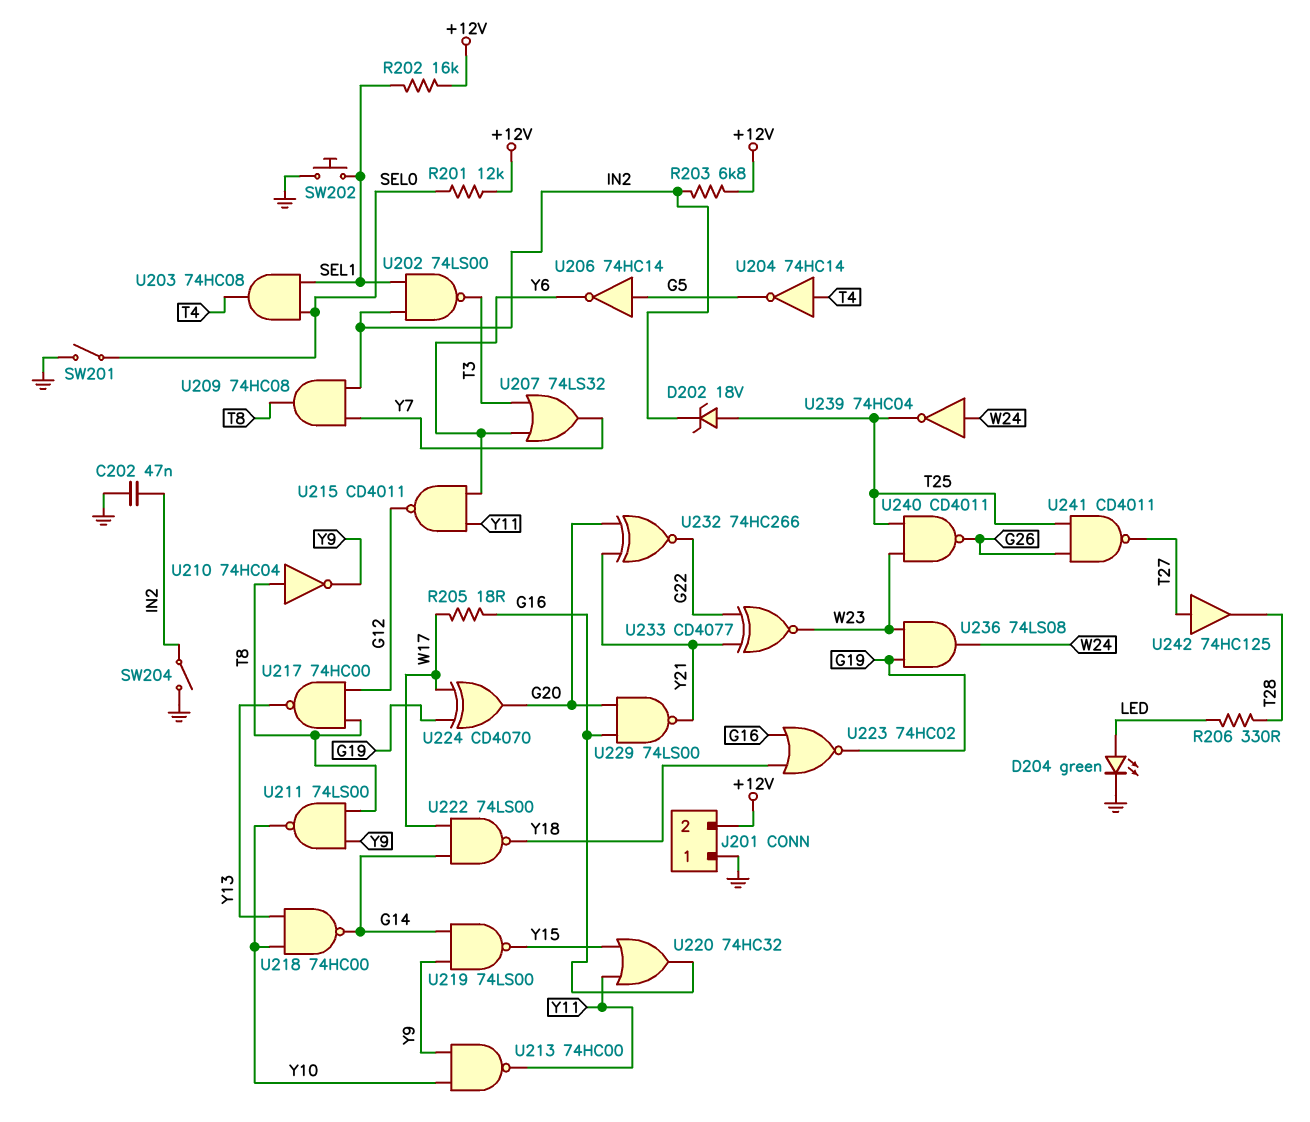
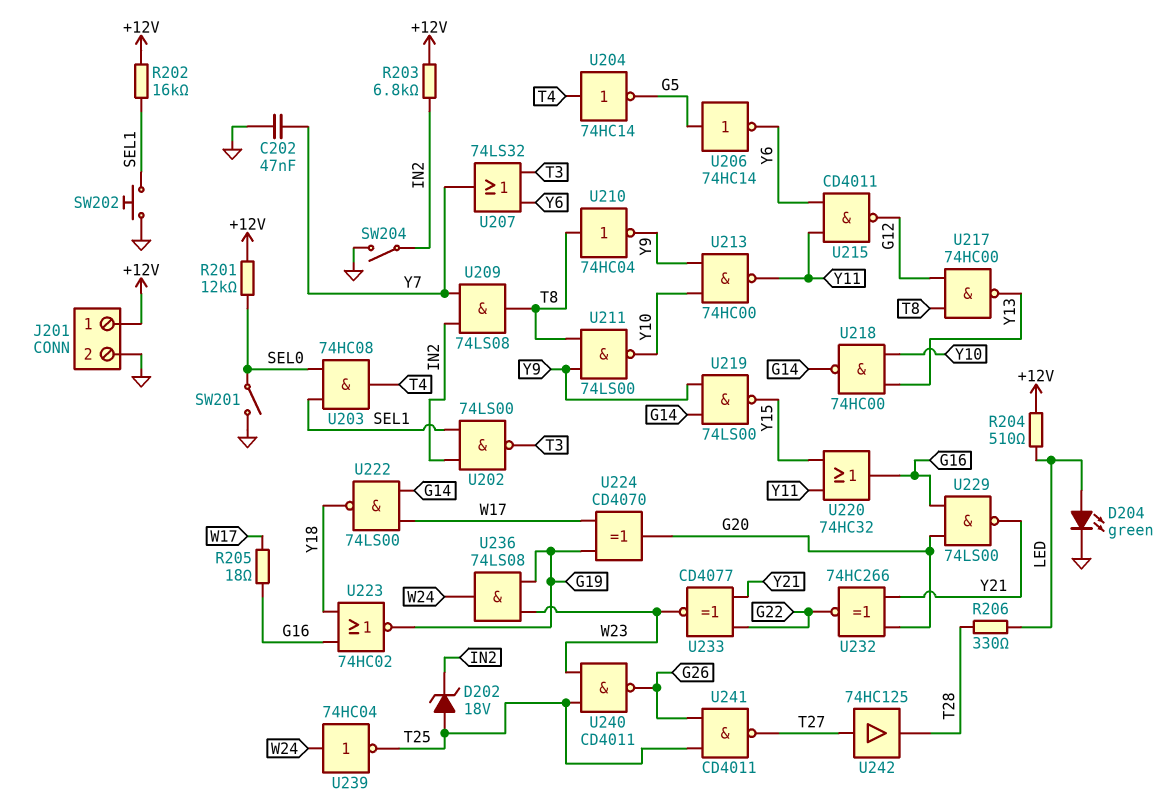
C202: 47nF (GND, IN2) -> 47nF (GND, Y7)
J201 pin 1: GND -> +12V
J201 pin 2: +12V -> GND
R204: none -> 510 (+12V, LED)
U209: AND 74HC08 (in IN2, in Y7, out T8) -> AND 74LS08 (in IN2, in Y7, out T8)

